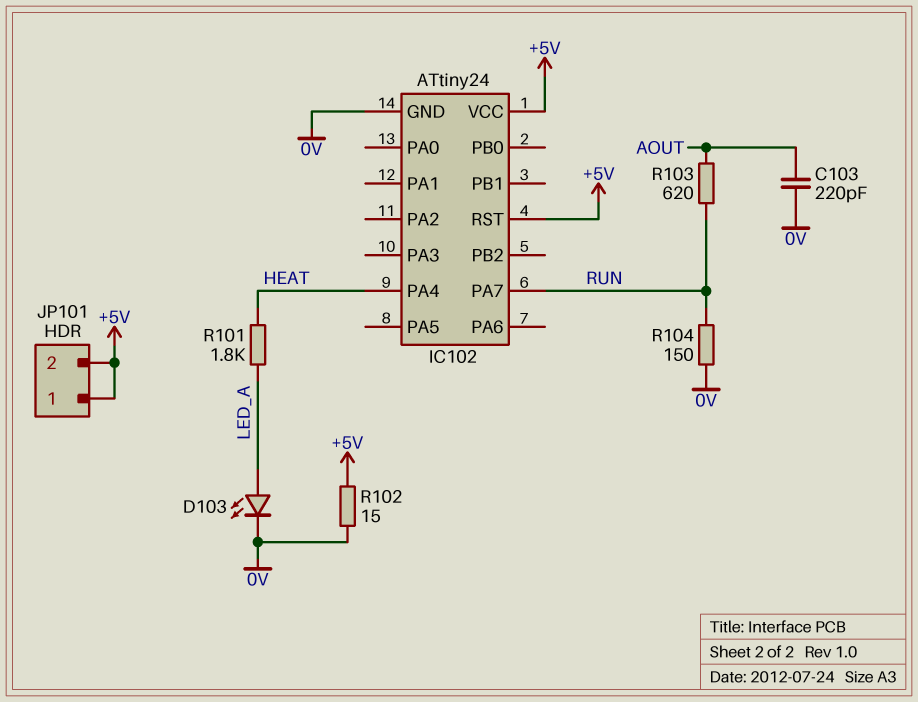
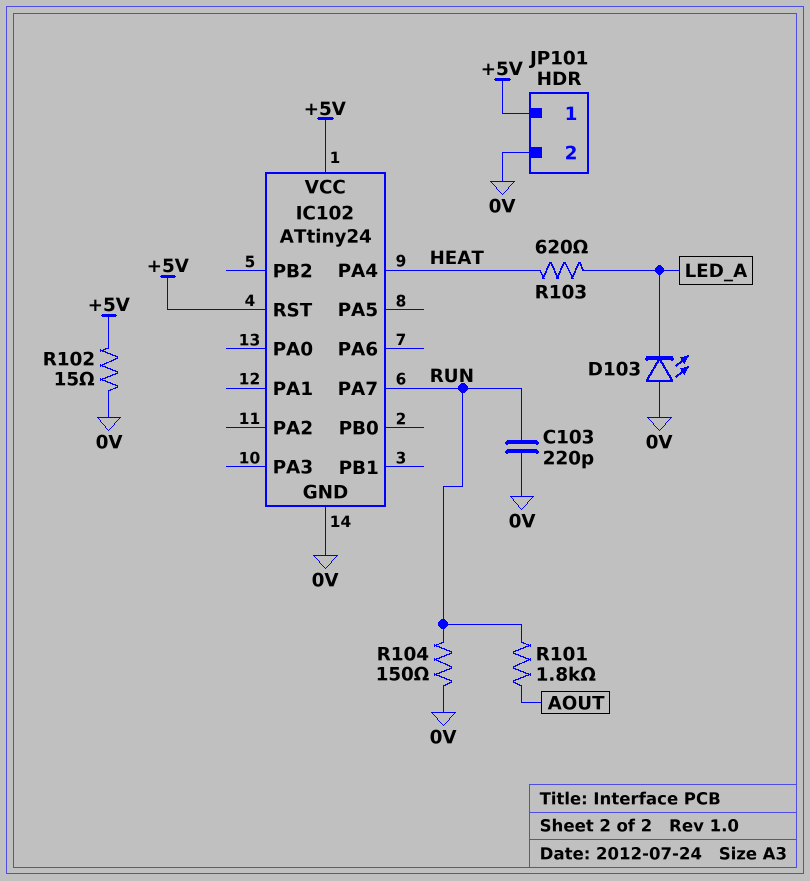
C103: 220pF (0V, AOUT) -> 220pF (0V, RUN)
D103: LED (A LED_A, K 0V) -> LED (A 0V, K LED_A)
JP101 pin 2: +5V -> 0V
R101: 1.8k (HEAT, LED_A) -> 1.8k (AOUT, RUN)
R103: 620 (AOUT, RUN) -> 620 (HEAT, LED_A)

